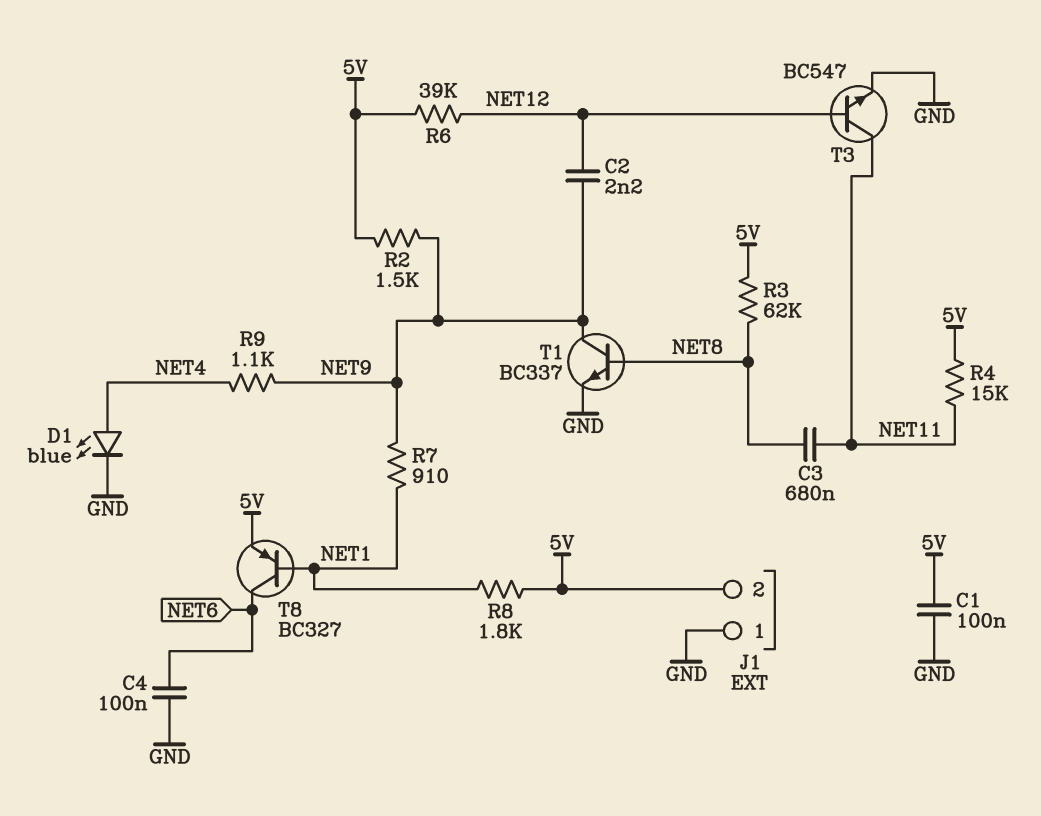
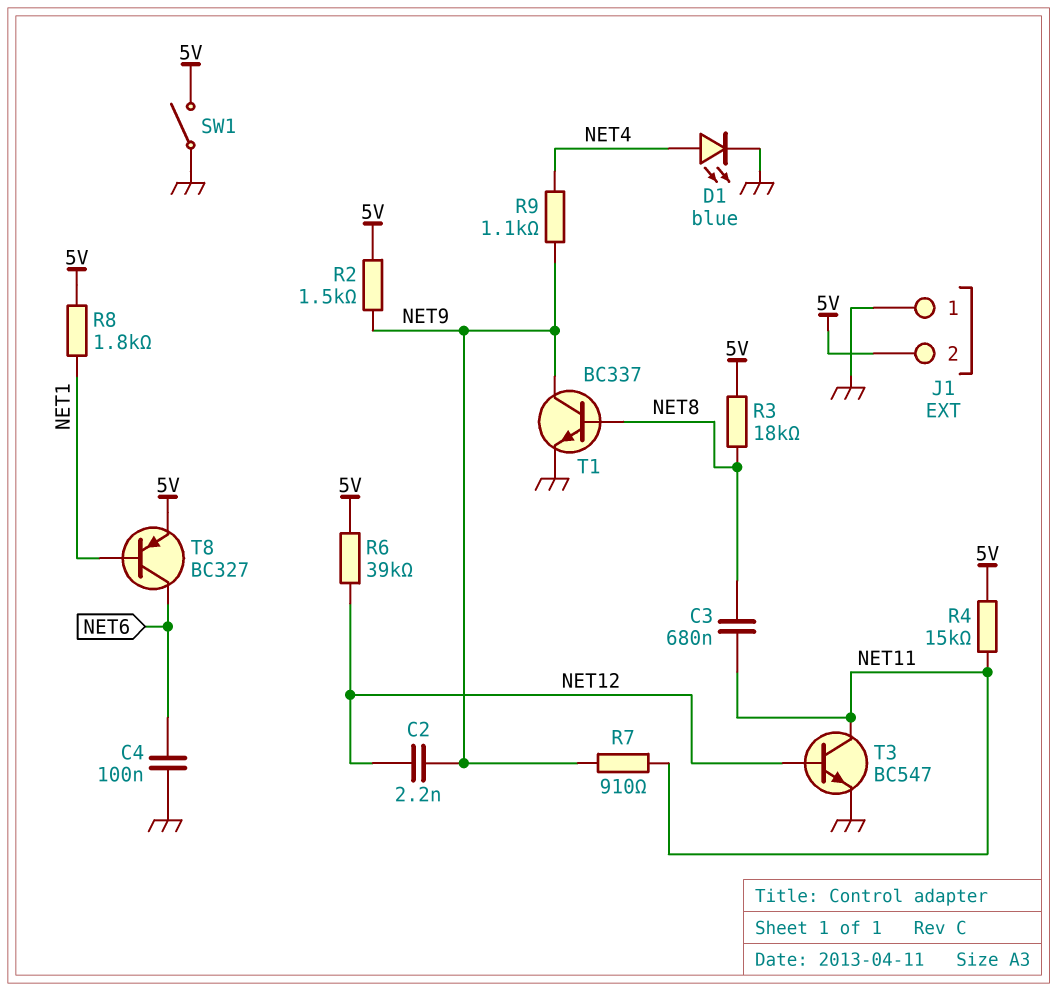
C1: 100nF (5V, GND) -> none
R3: 62k (5V, NET8) -> 18k (5V, NET8)
R7: 910 (NET1, NET9) -> 910 (NET9, NET11)
SW1: none -> switch (5V, GND)

